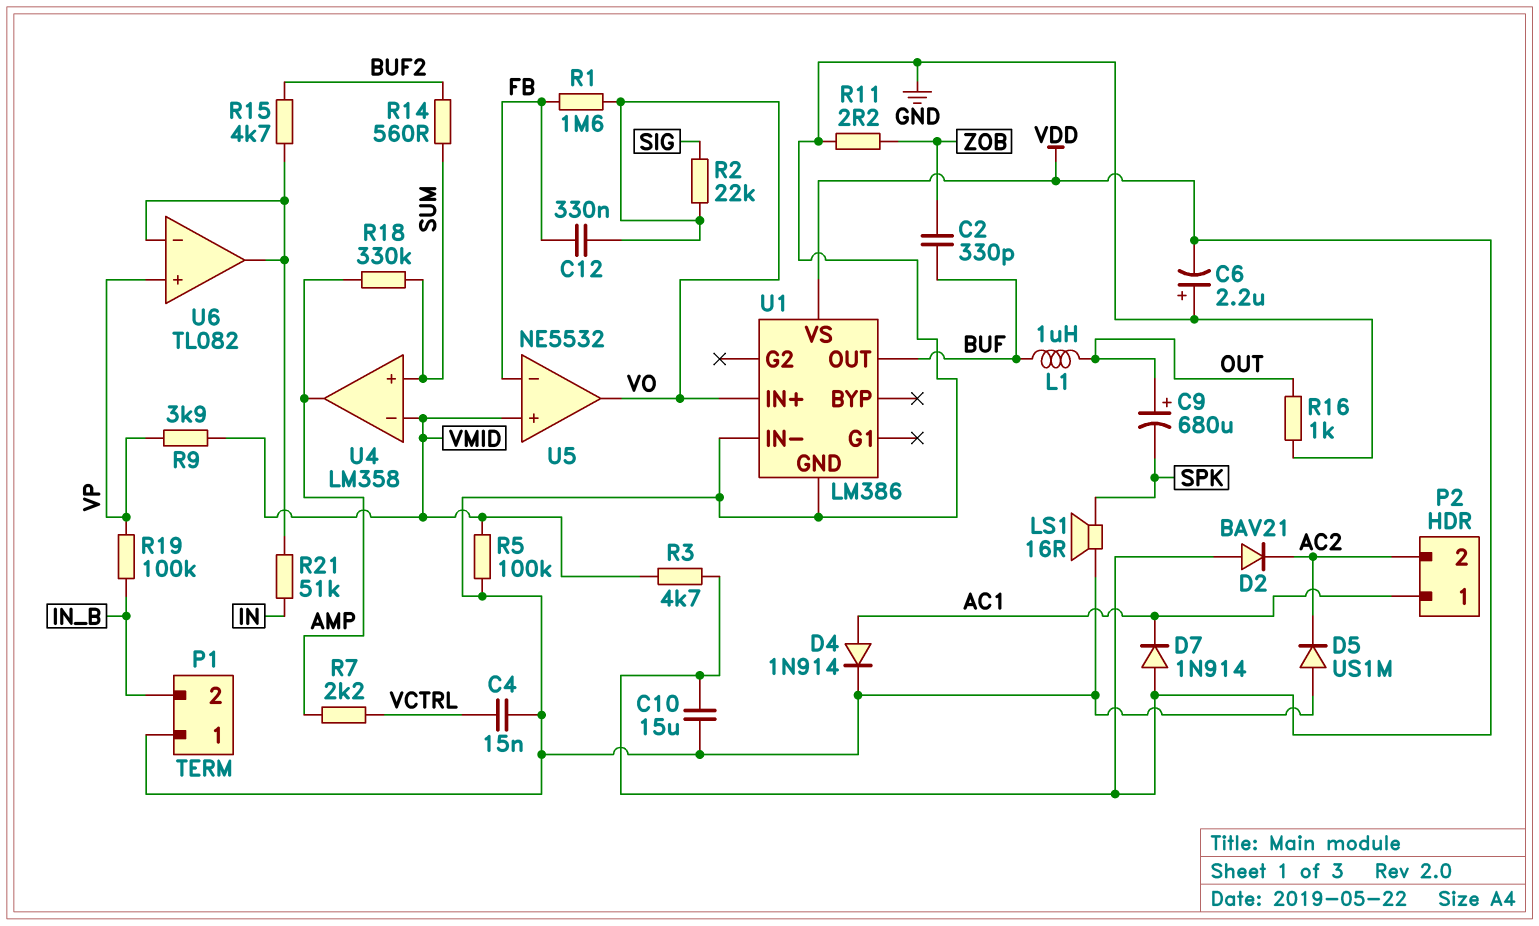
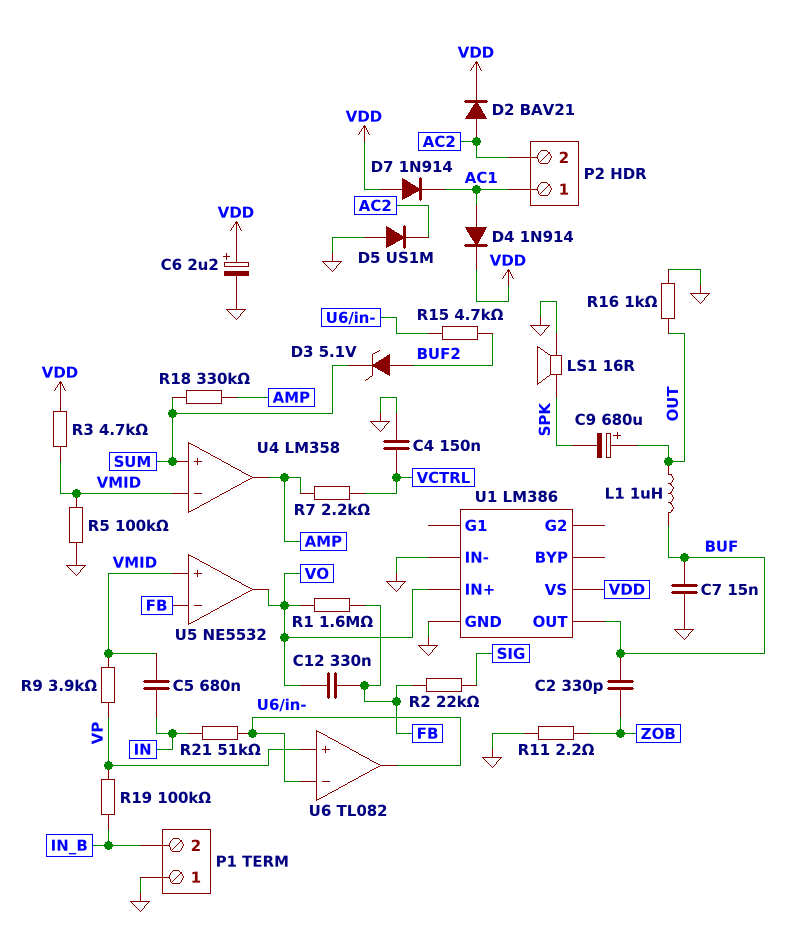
C4: 15nF (GND, VCTRL) -> 150nF (GND, VCTRL)
C5: none -> 680nF (IN, VMID)
C6: 2.2uF (plus GND, minus VDD) -> 2.2uF (plus VDD, minus GND)
C7: none -> 15nF (BUF, GND)
C10: 15uF (GND, VDD) -> none
D2: diode BAV21 (A VDD, K AC2) -> diode BAV21 (A AC2, K VDD)
D3: none -> zener 5.1V (A BUF2, K SUM)
D4: diode 1N914 (A AC1, K GND) -> diode 1N914 (A AC1, K VDD)
R2: 22k (SIG, VO) -> 22k (FB, SIG)
R14: 560 (BUF2, SUM) -> none

